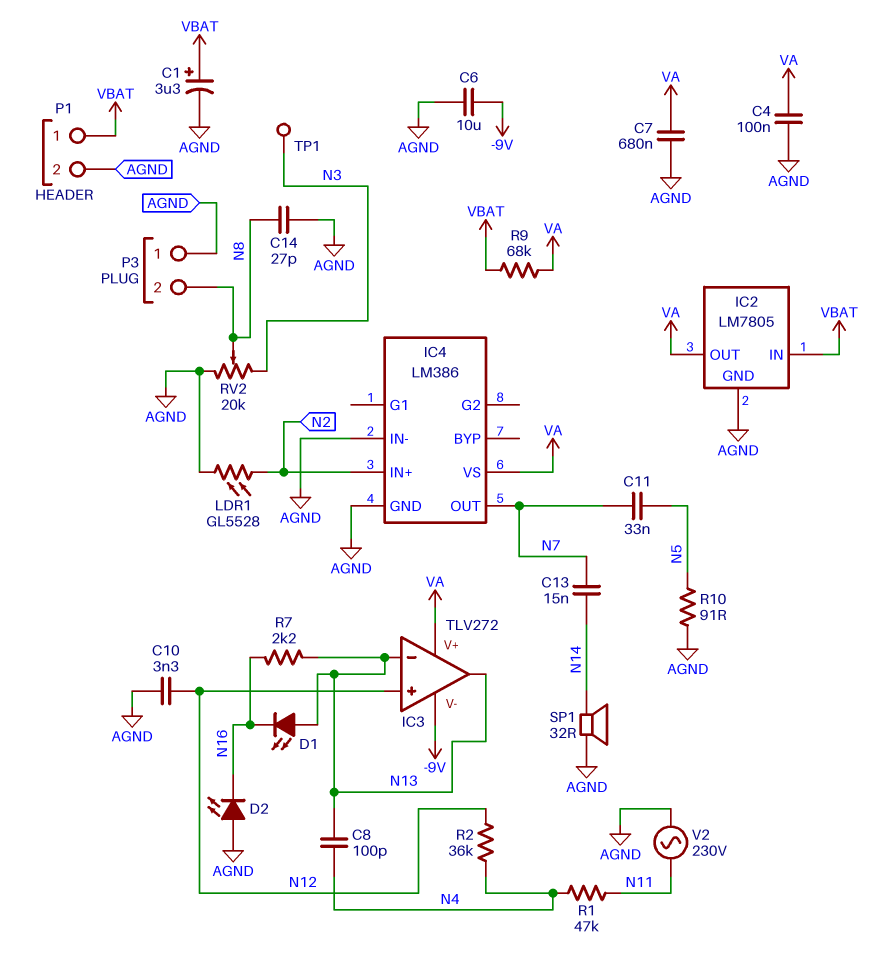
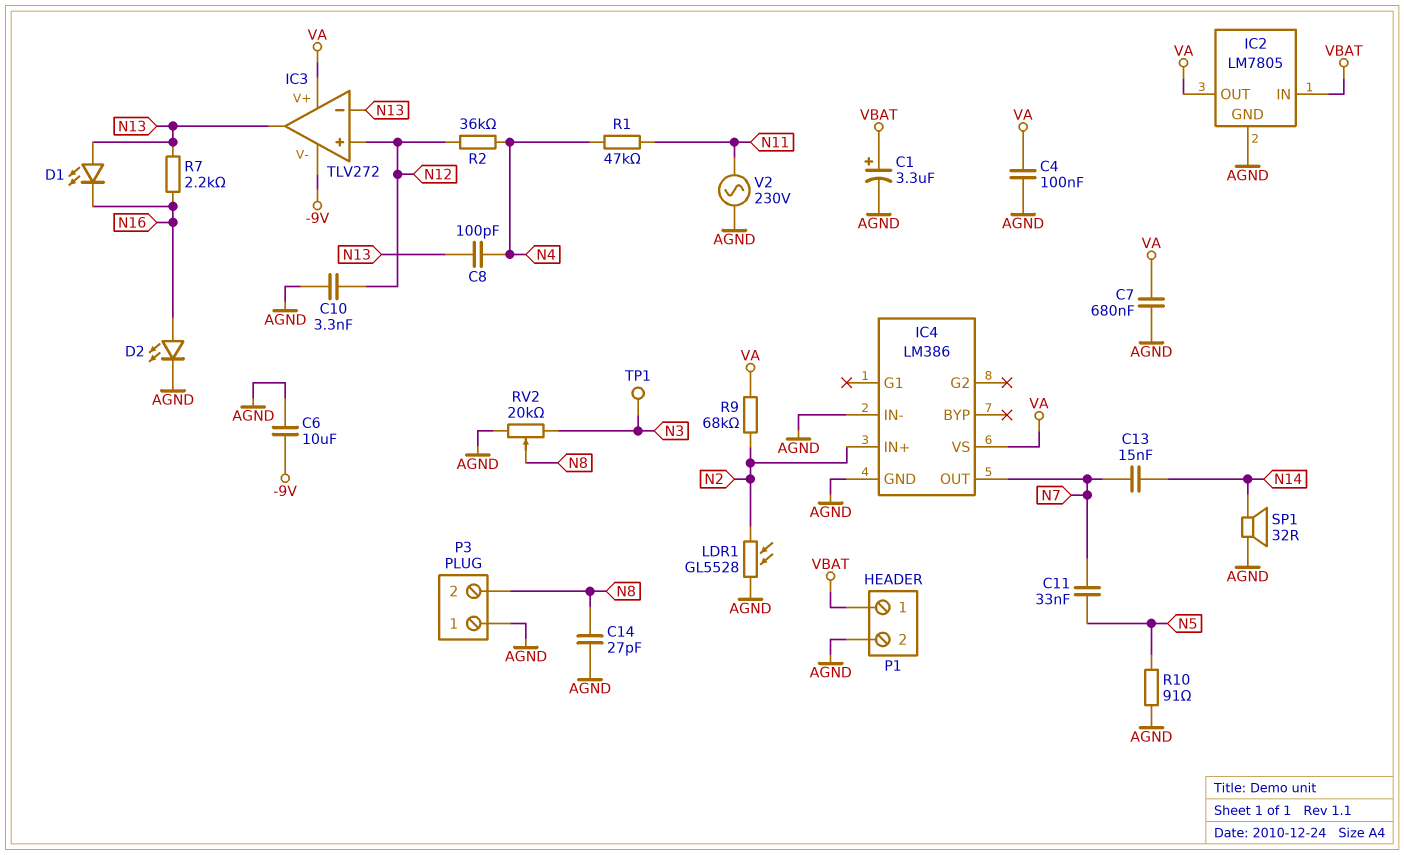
D2: LED (A AGND, K N16) -> LED (A N16, K AGND)
R9: 68k (VA, VBAT) -> 68k (N2, VA)

